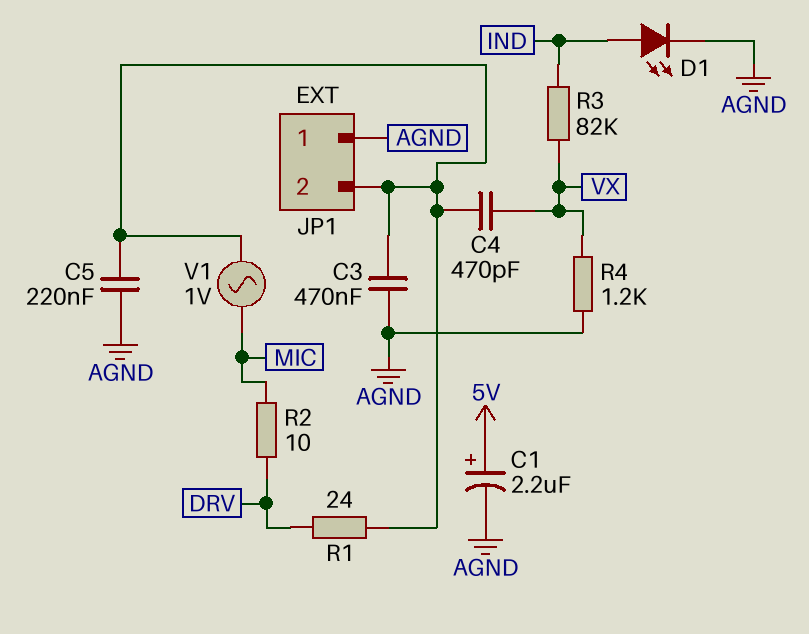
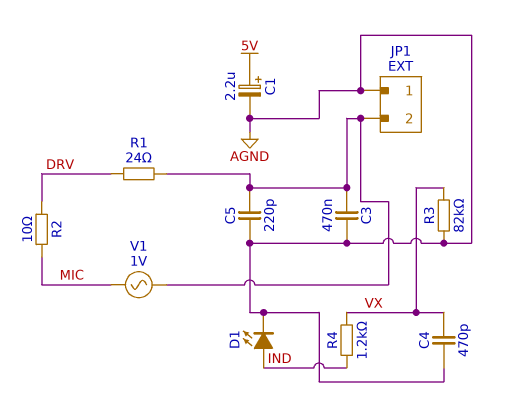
C4: 470pF (JP1/2, VX) -> 470pF (AGND, VX)
C5: 220nF (AGND, JP1/2) -> 220pF (AGND, JP1/2)
R3: 82k (IND, VX) -> 82k (AGND, VX)
R4: 1.2k (AGND, VX) -> 1.2k (IND, VX)

